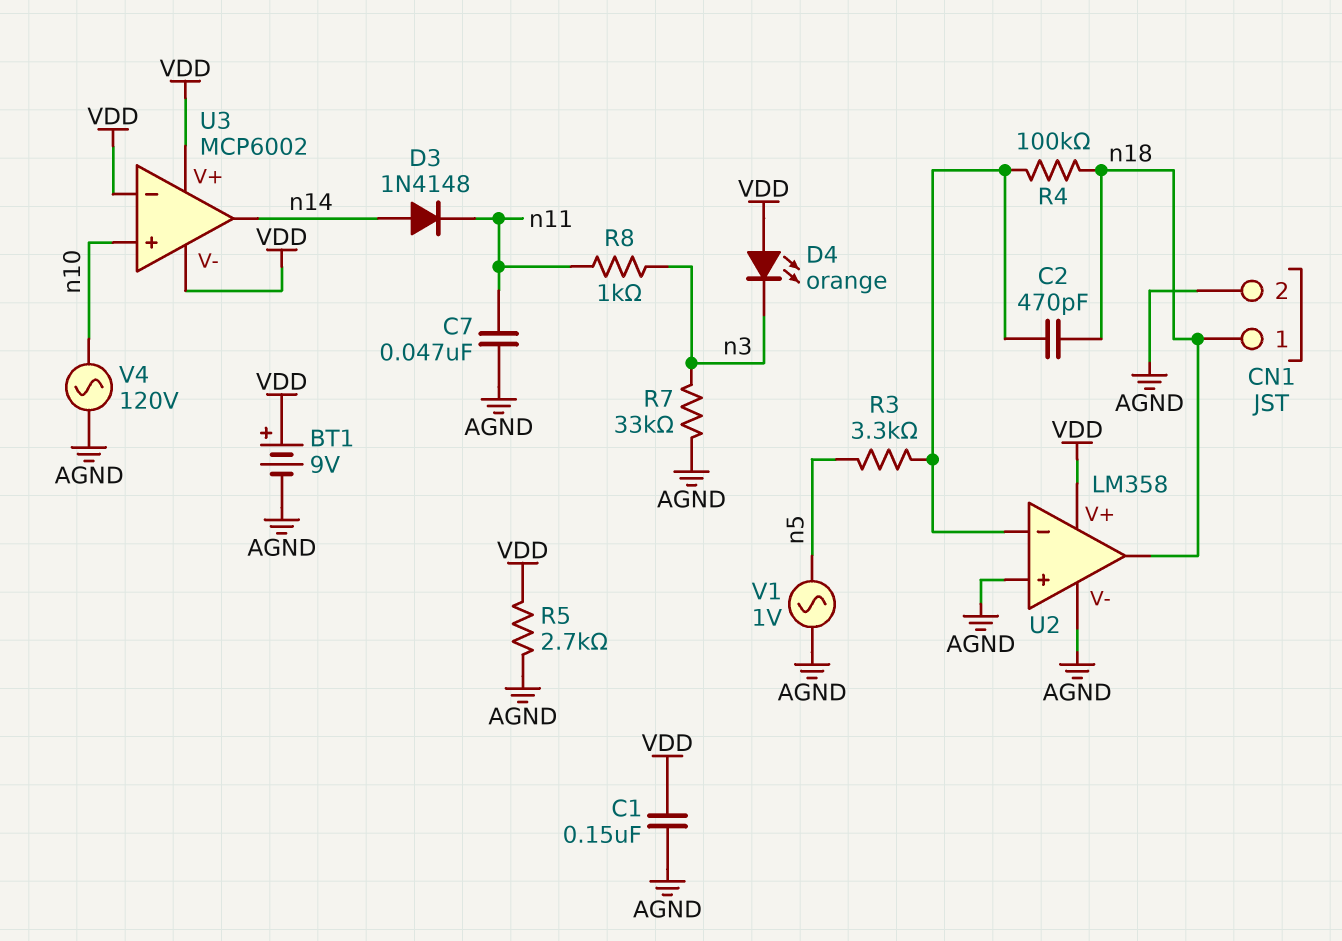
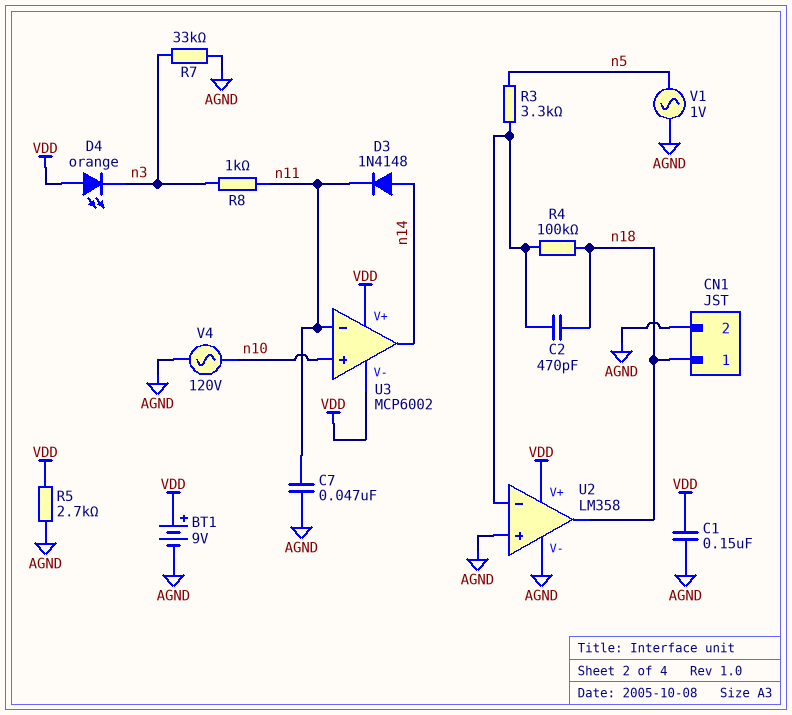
U3 pin in-: VDD -> n11

